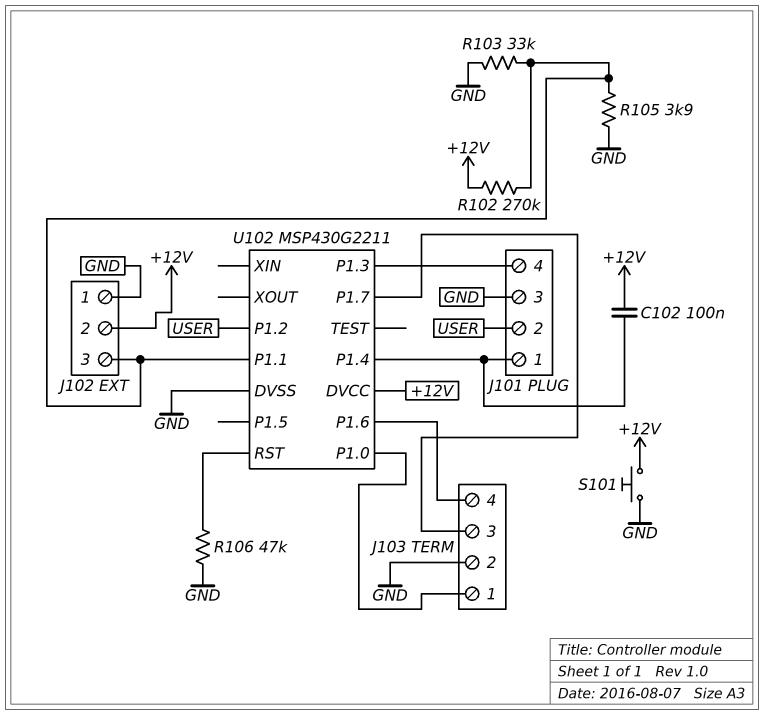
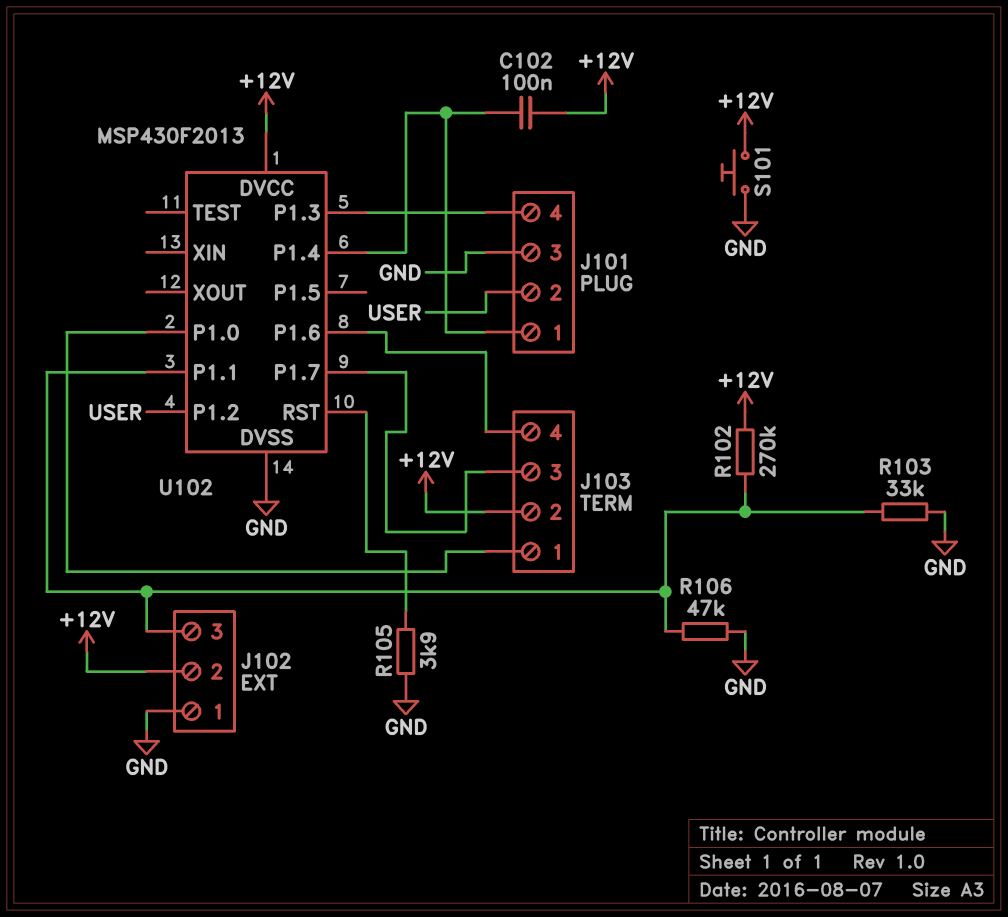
J103 pin 2: GND -> +12V
R105: 3.9k (GND, J102/3) -> 3.9k (GND, U102/RST)
R106: 47k (GND, U102/RST) -> 47k (GND, J102/3)
U102: MSP430G2211 -> MSP430F2013

